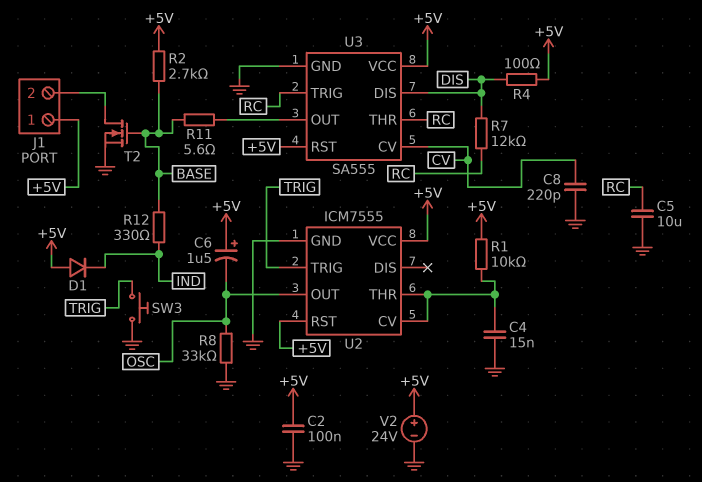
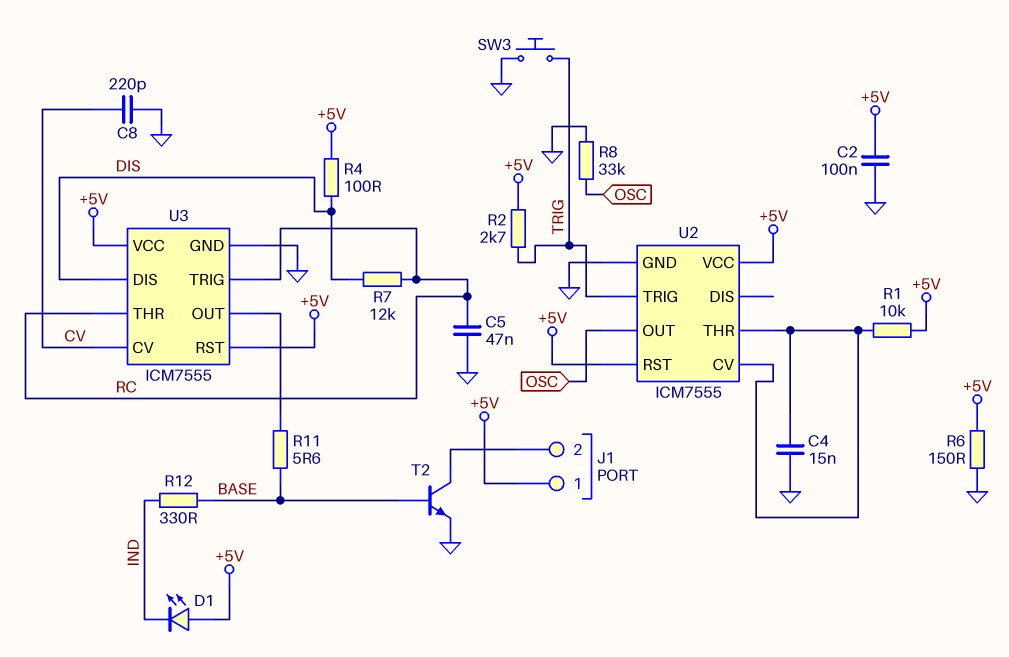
C5: 10uF (GND, RC) -> 47nF (GND, RC)
C6: 1.5uF (plus +5V, minus OSC) -> none
D1: diode (A +5V, K IND) -> LED (A +5V, K IND)
R2: 2.7k (+5V, BASE) -> 2.7k (+5V, TRIG)
R6: none -> 150 (+5V, GND)
T2: NMOS (G BASE, D J1/2, S GND) -> NPN (B BASE, C J1/2, E GND)
U3: SA555 -> ICM7555
V2: 24V (plus +5V, minus GND) -> none

